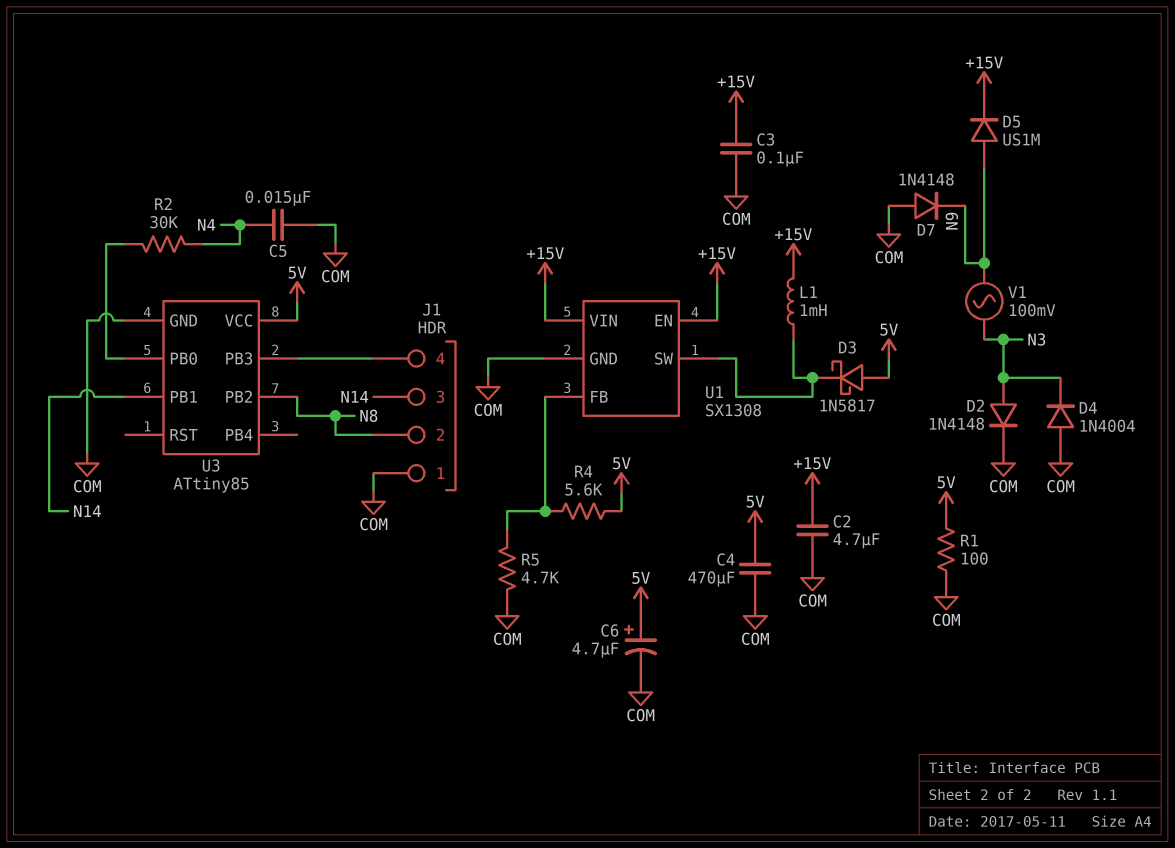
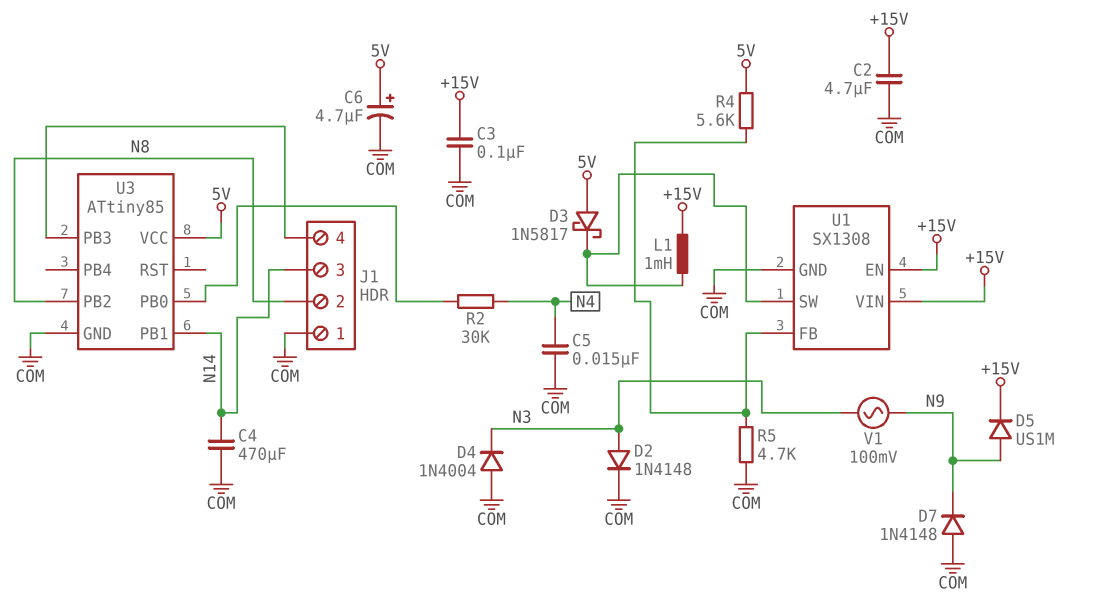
C4: 470uF (5V, COM) -> 470uF (COM, N14)
R1: 100 (5V, COM) -> none

